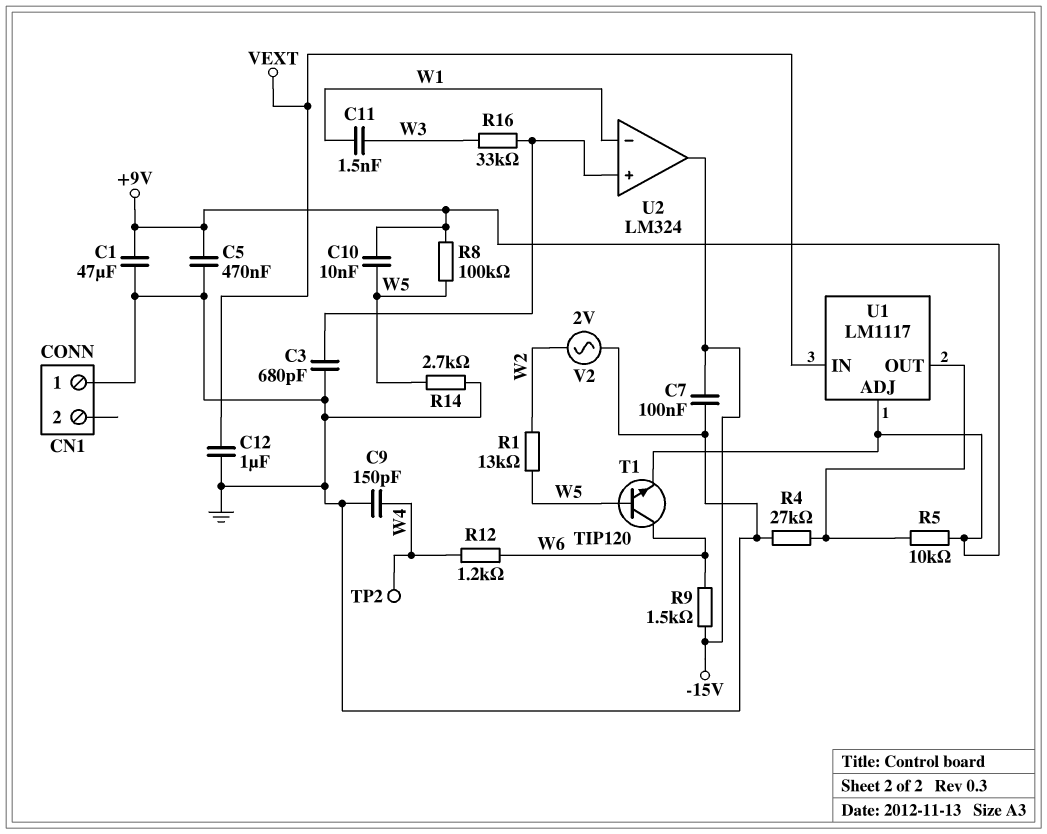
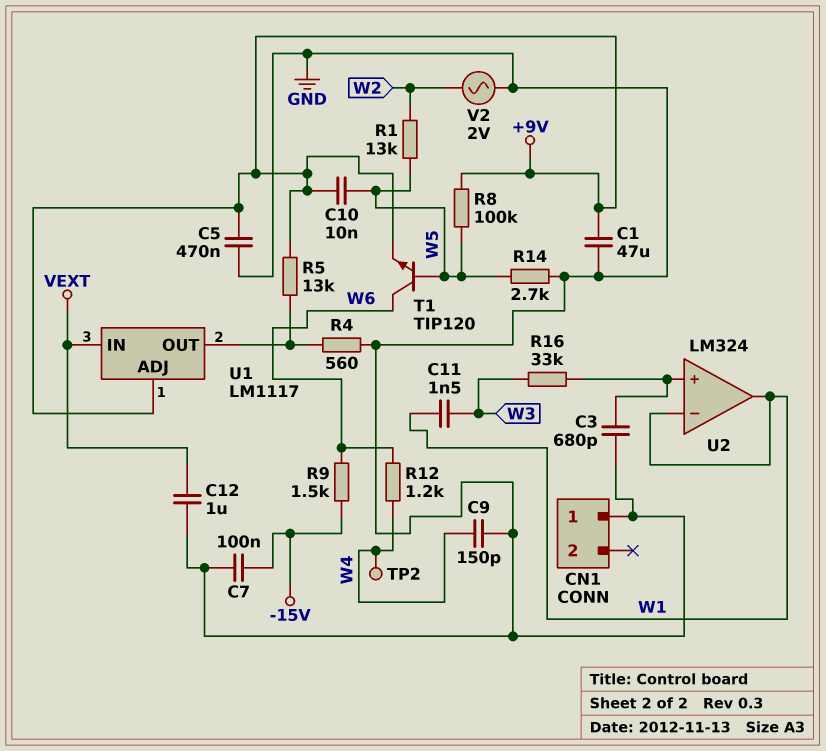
R4: 27k (GND, U1/OUT) -> 560 (GND, U1/OUT)
R5: 10k (+9V, U1/OUT) -> 13k (+9V, U1/OUT)
U2 pin out: -15V -> W1

